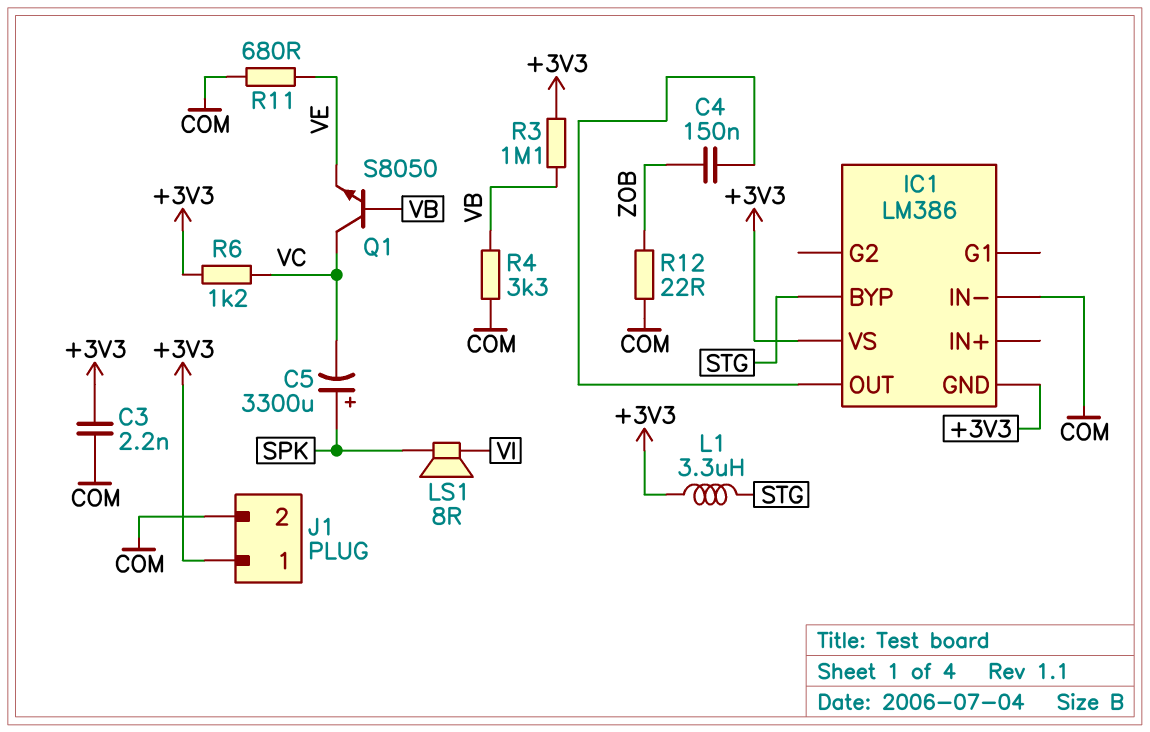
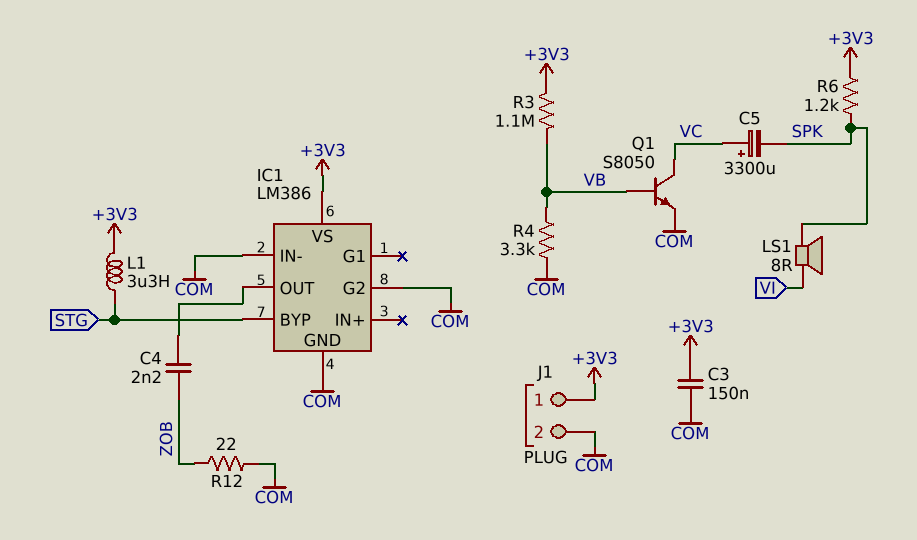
C3: 2.2nF (+3V3, COM) -> 150nF (+3V3, COM)
C4: 150nF (IC1/OUT, ZOB) -> 2.2nF (IC1/OUT, ZOB)
C5: 3300uF (plus SPK, minus VC) -> 3300uF (plus VC, minus SPK)
IC1 pin G2: none -> COM
IC1 pin GND: +3V3 -> COM
Q1: NPN S8050 (B VB, C VC, E VE) -> NPN S8050 (B VB, C VC, E COM)
R6: 1.2k (+3V3, VC) -> 1.2k (+3V3, SPK)
R11: 680 (COM, VE) -> none

